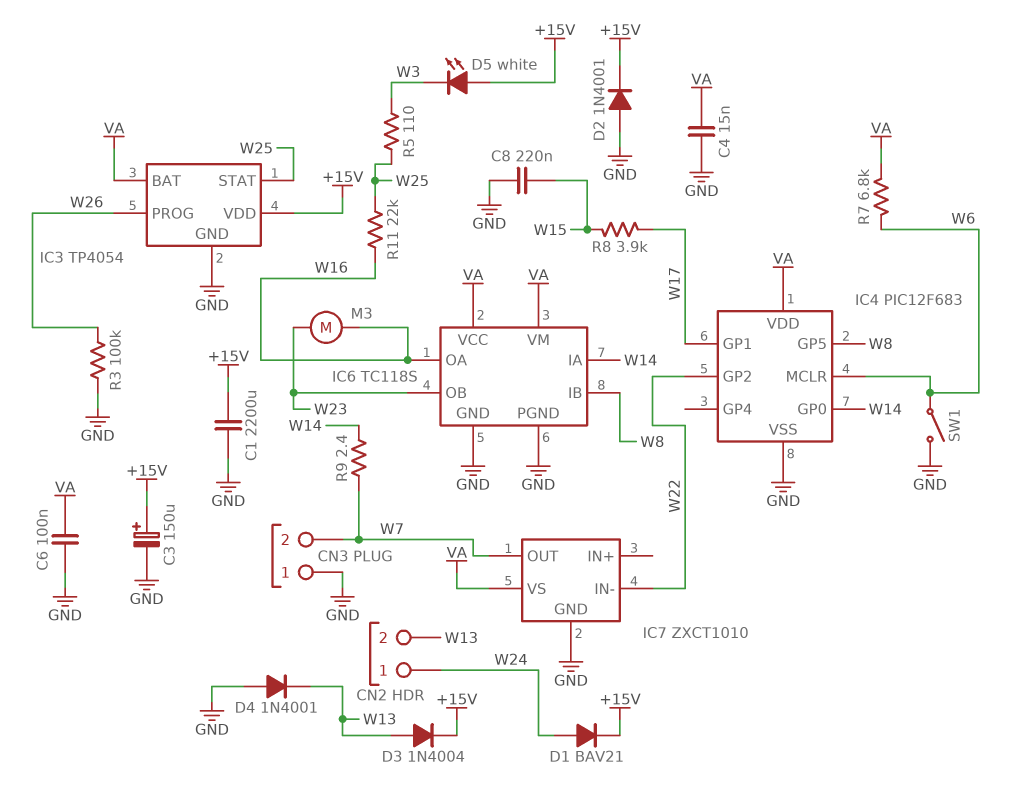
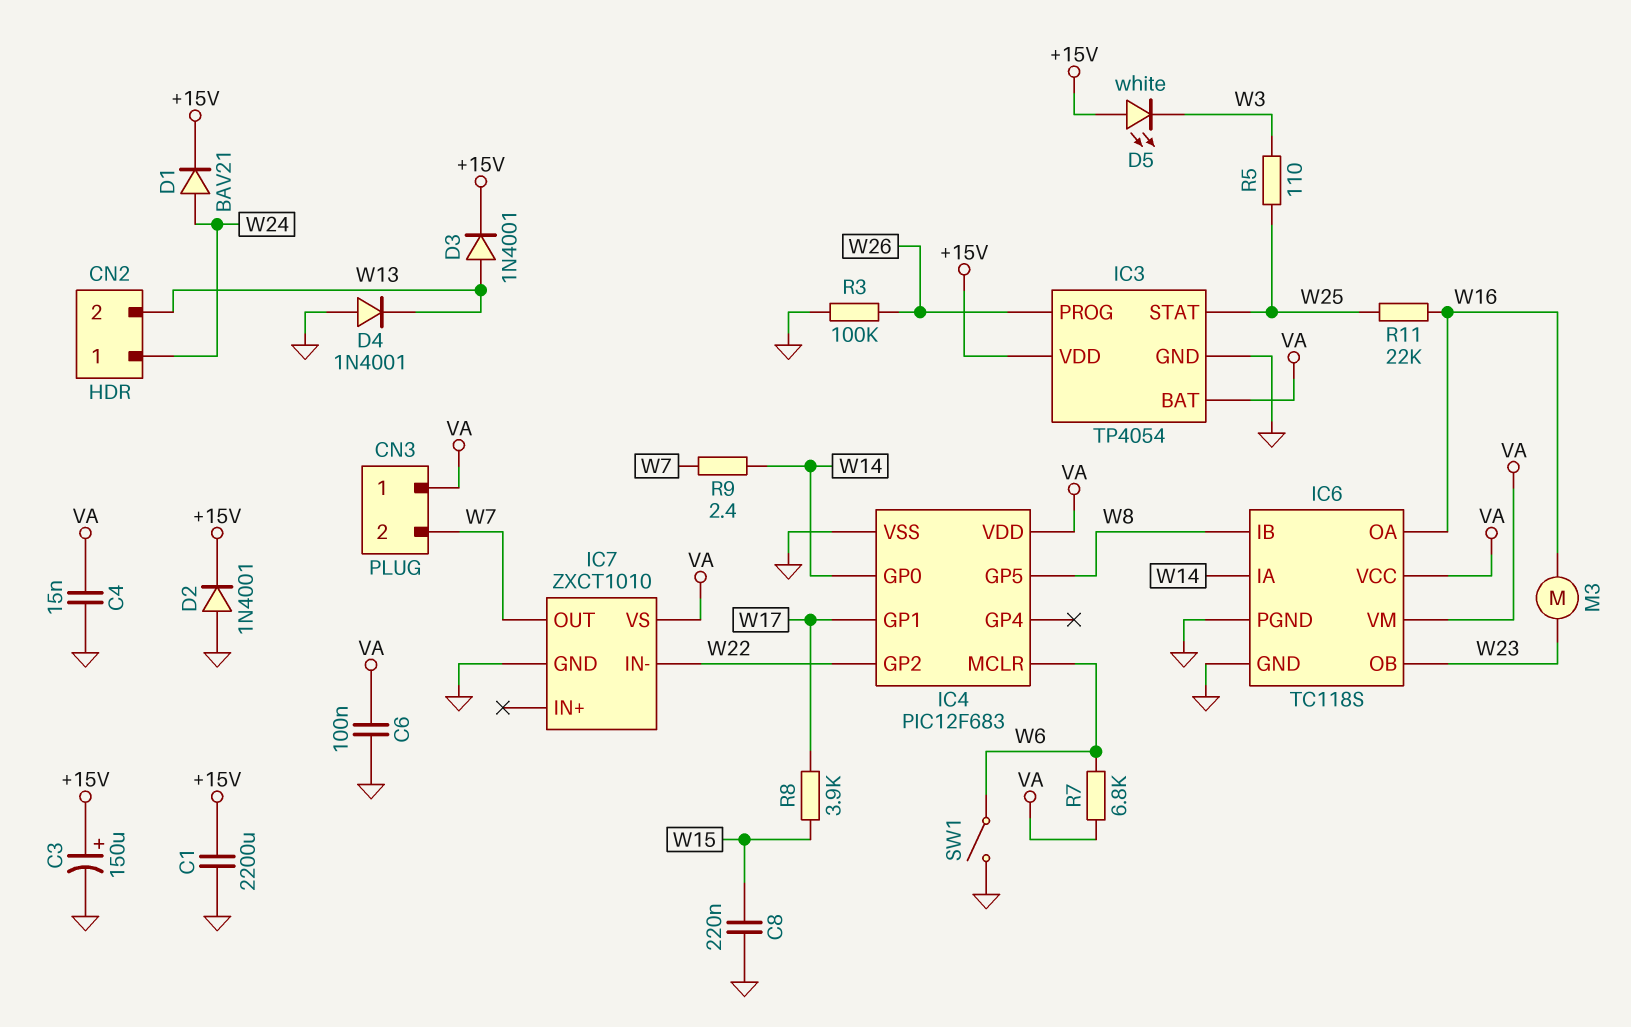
CN3 pin 1: GND -> VA
D3: diode 1N4004 (A W13, K +15V) -> diode 1N4001 (A W13, K +15V)

